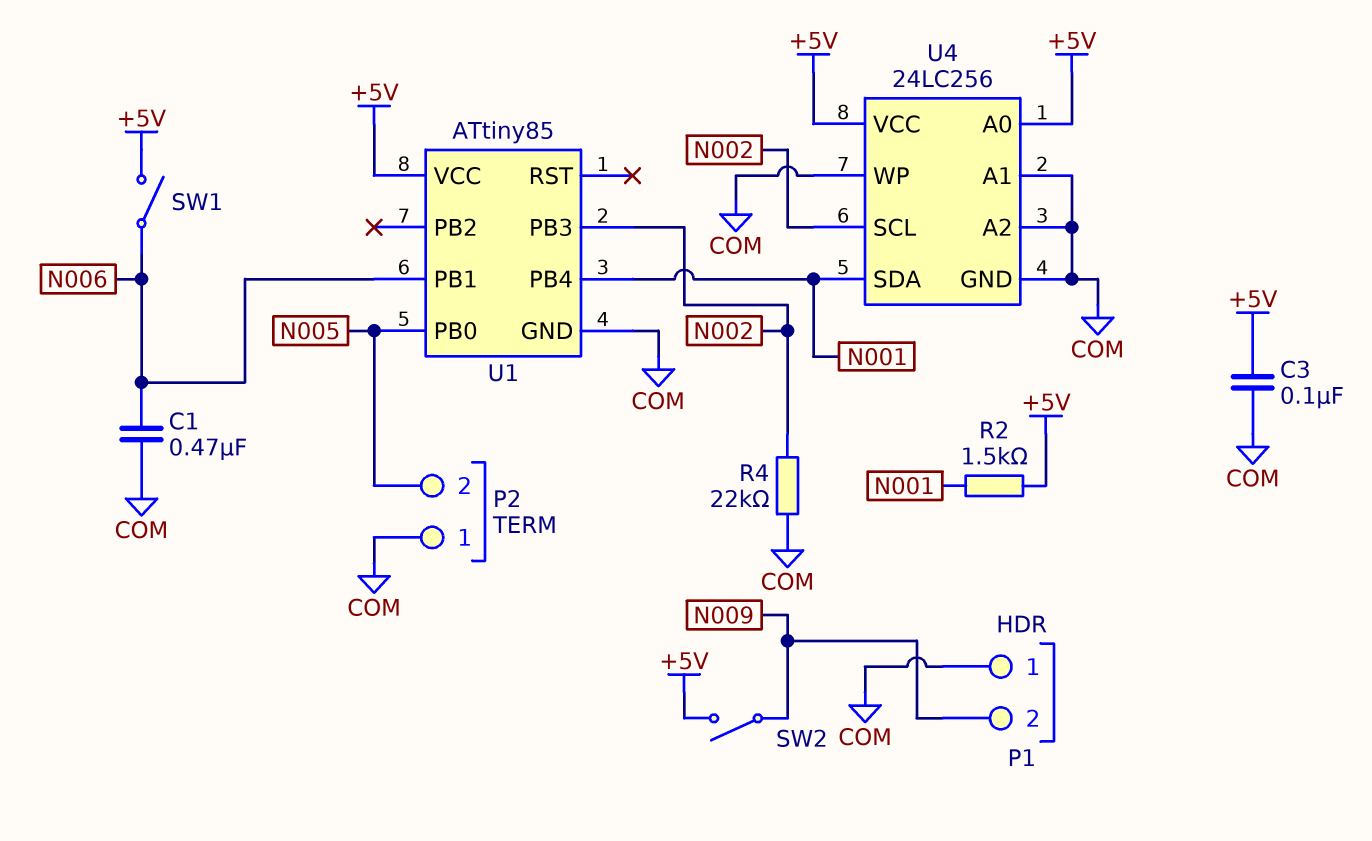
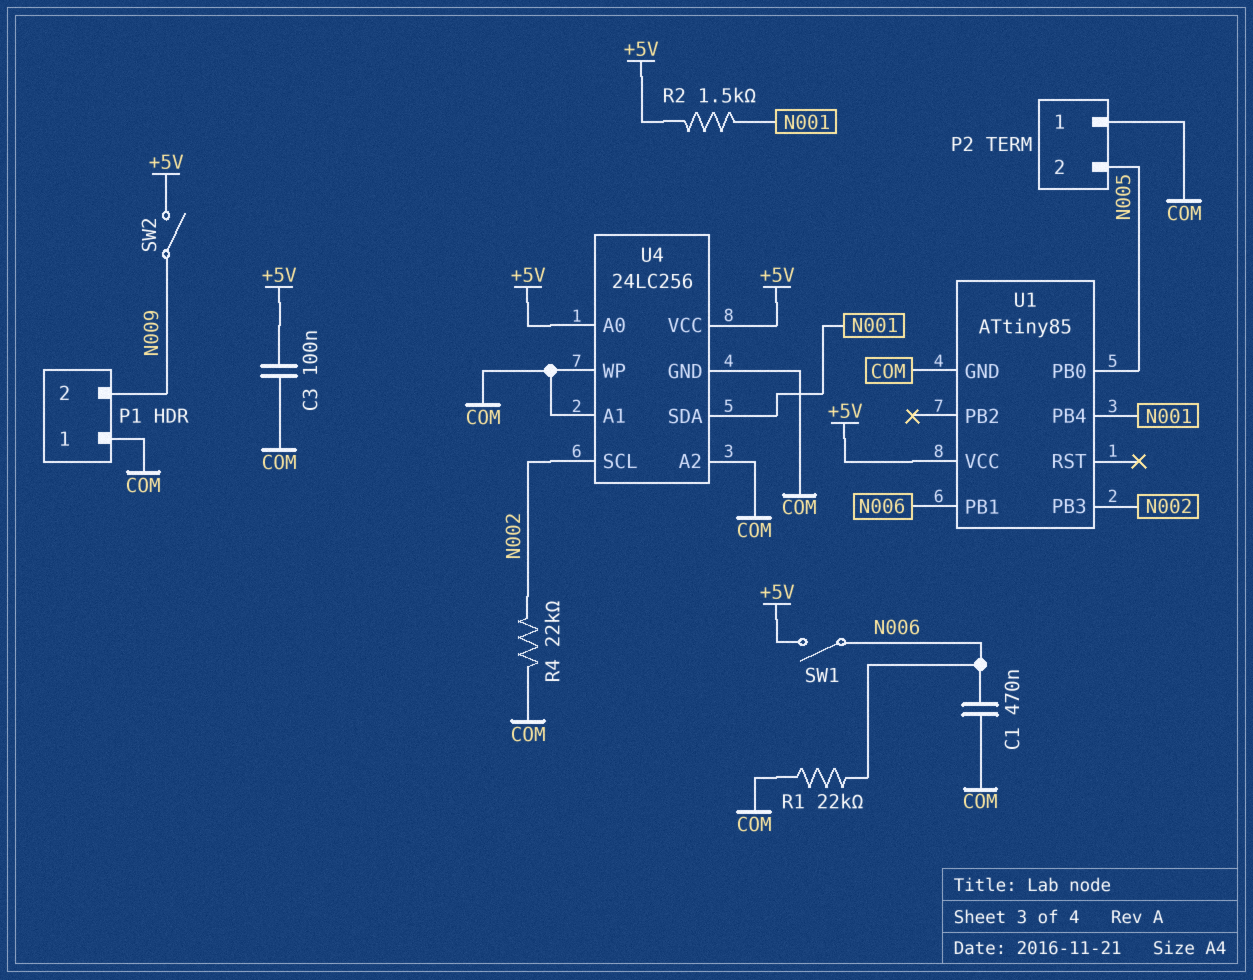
R1: none -> 22k (COM, N006)

